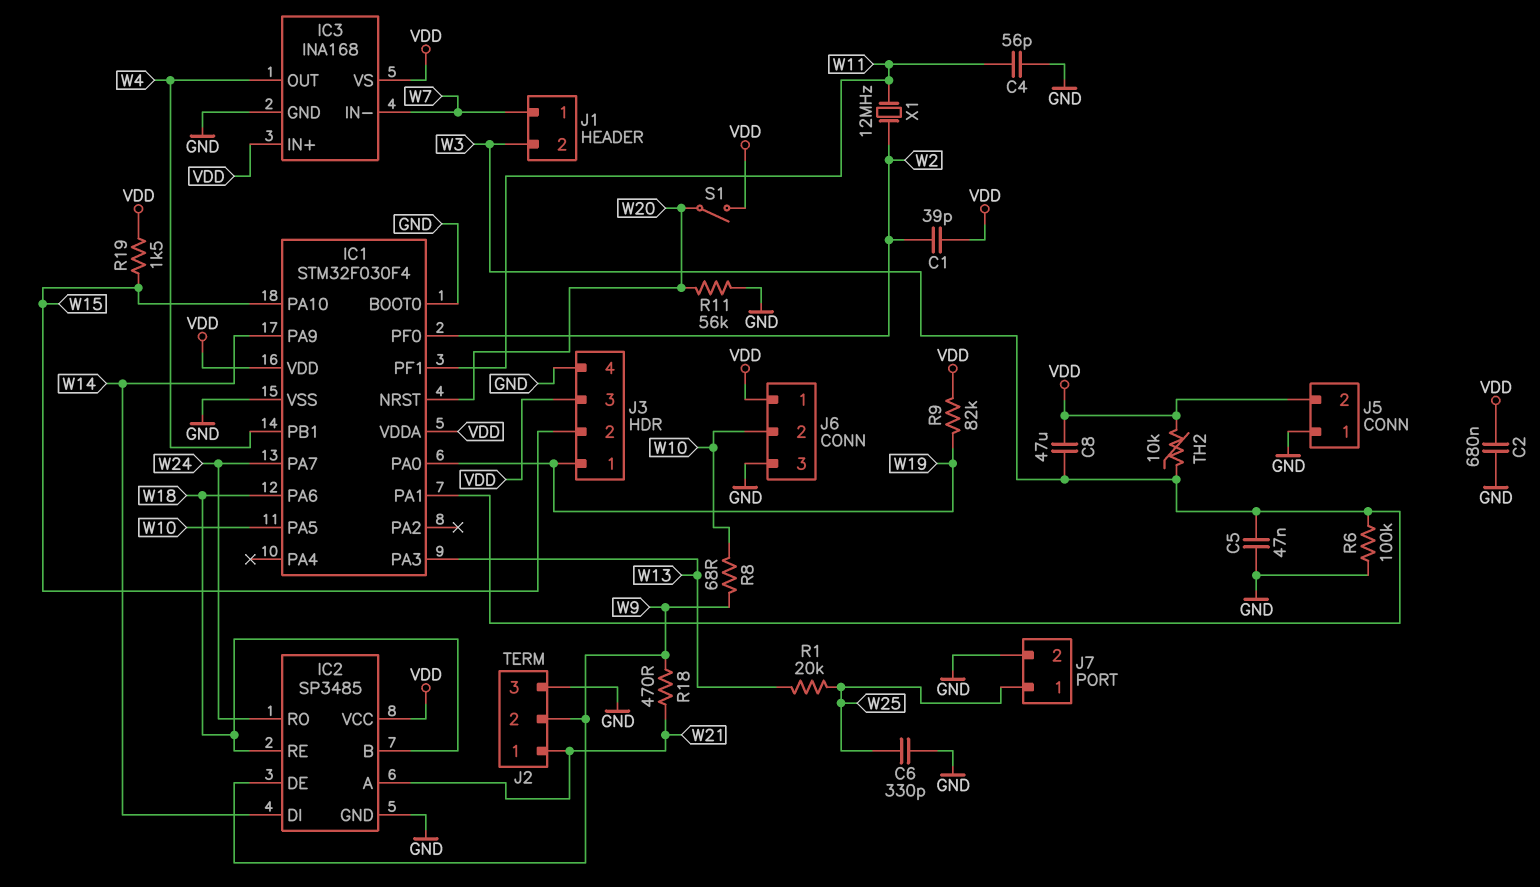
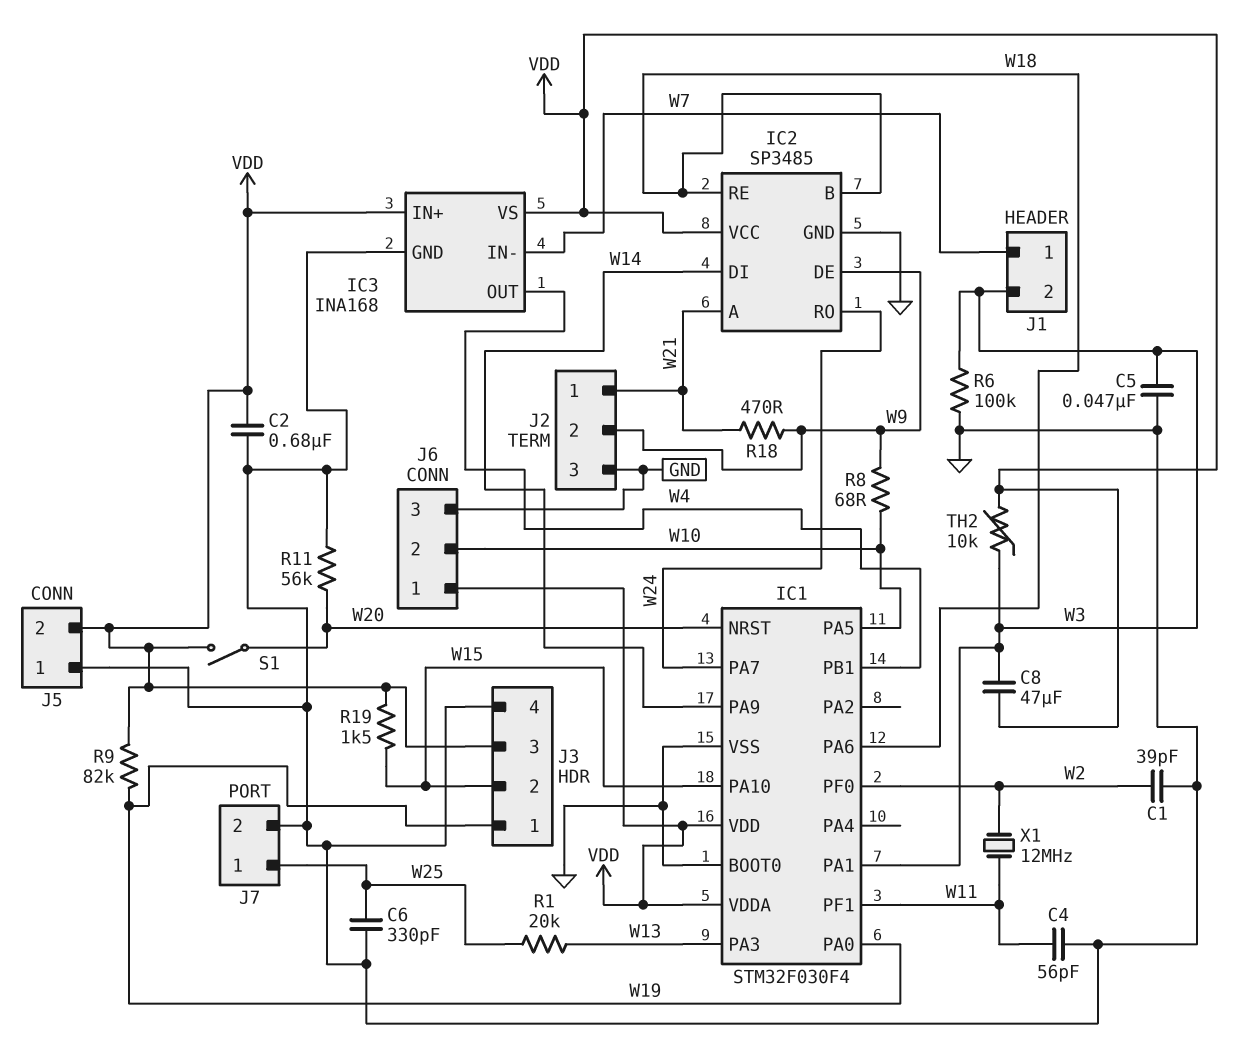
C1: 39pF (VDD, W2) -> 39pF (GND, W2)

